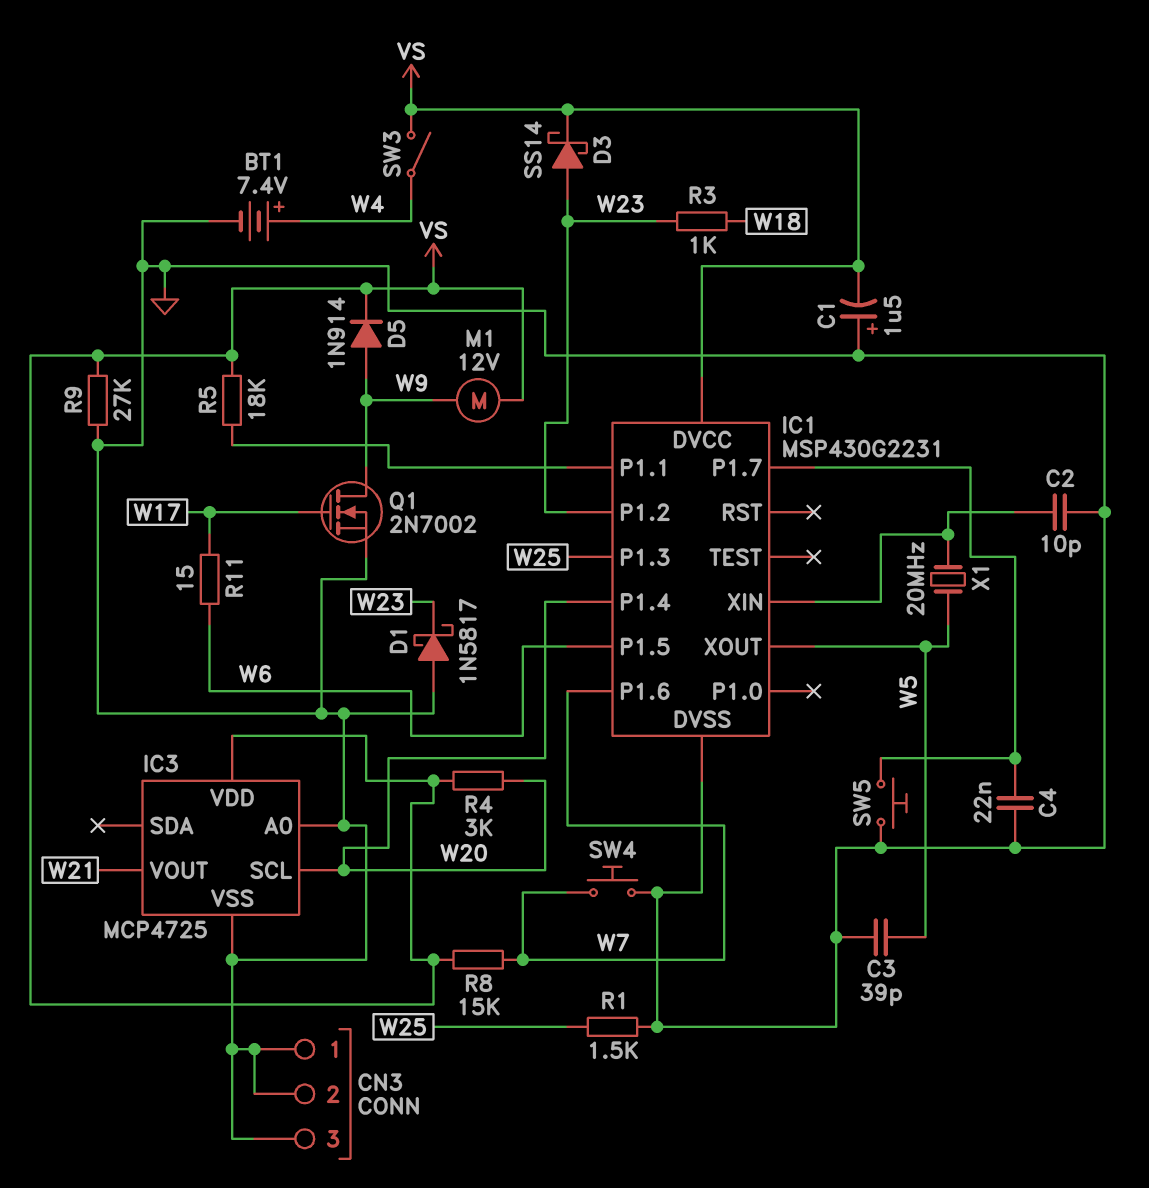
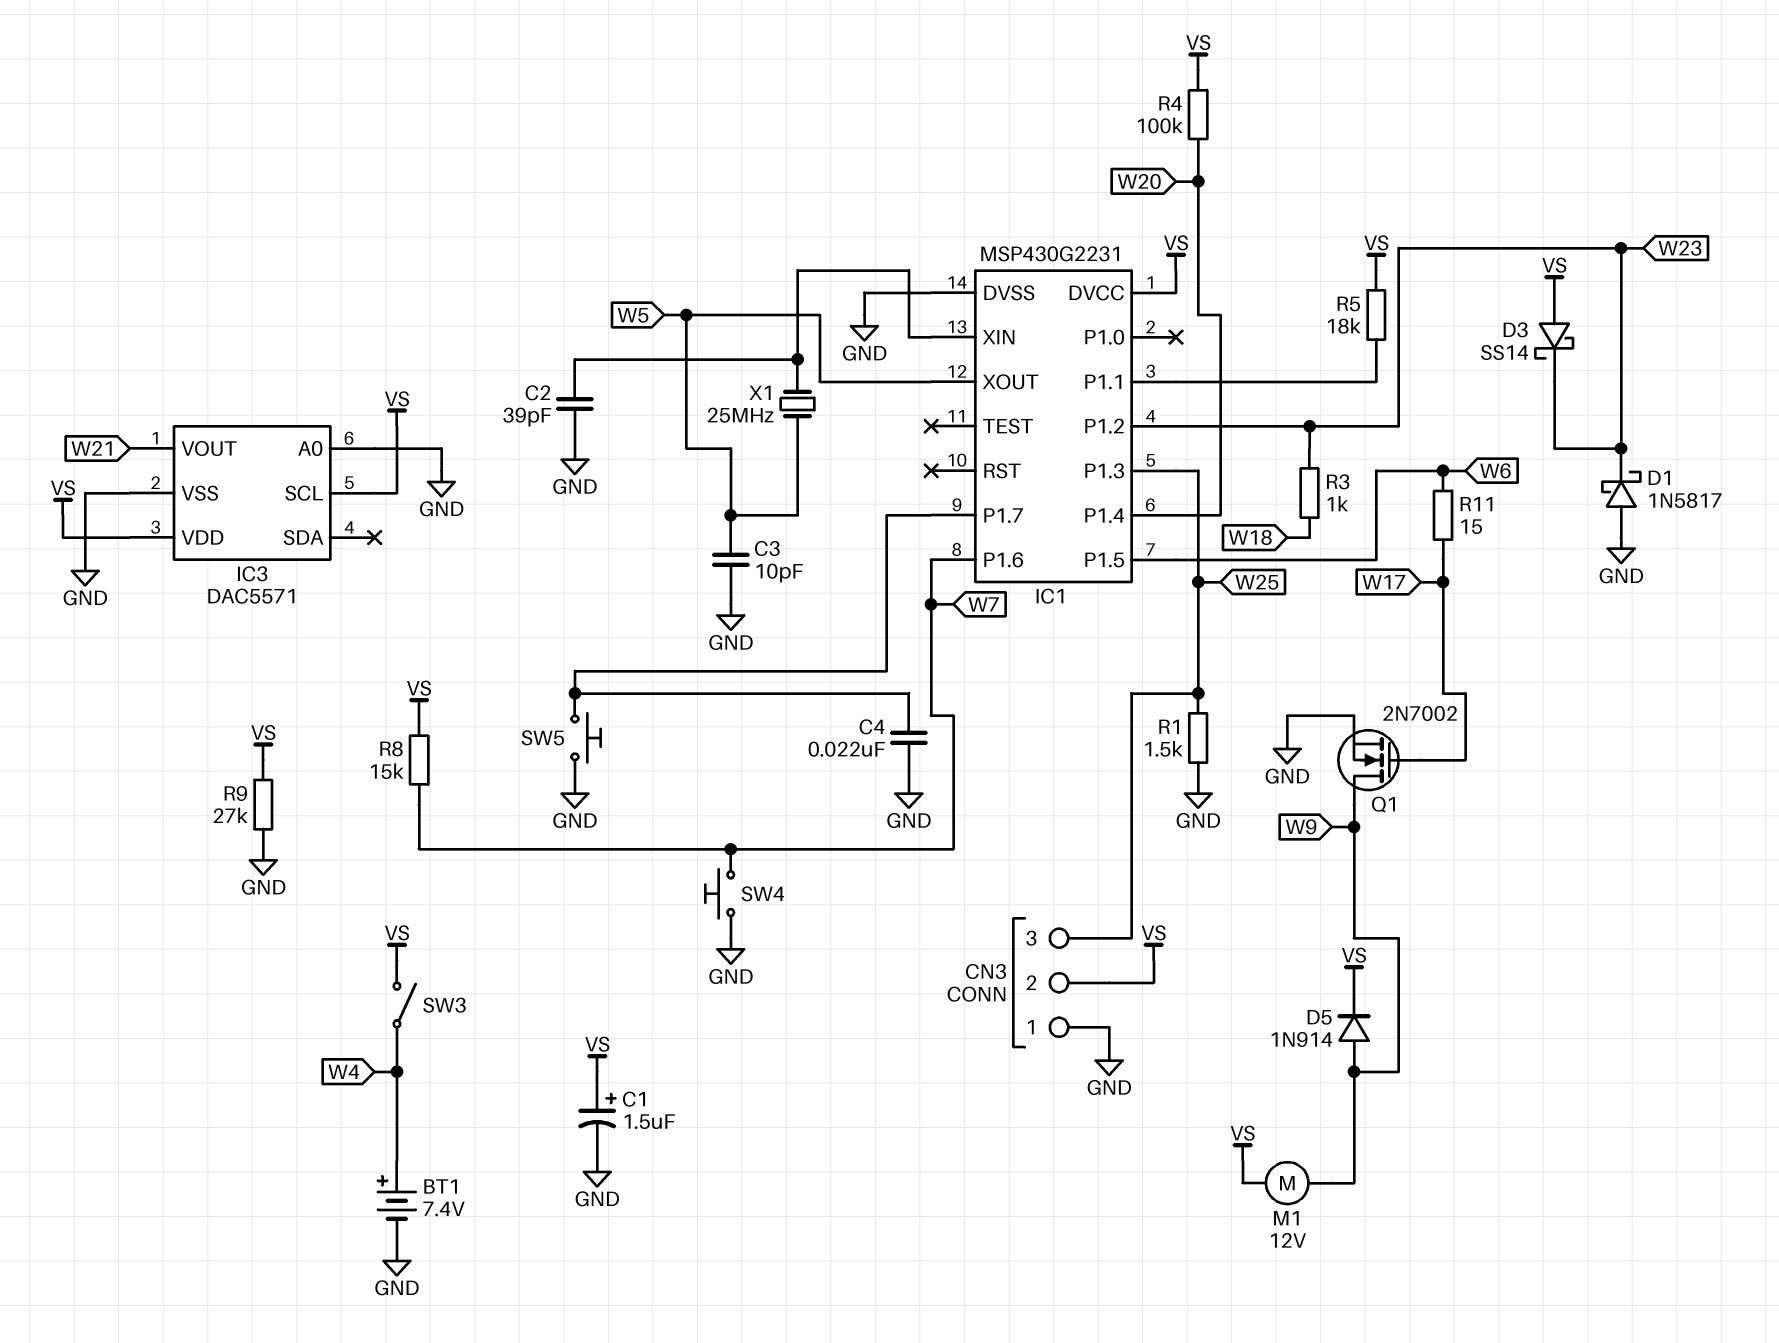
C1: 1.5uF (plus GND, minus VS) -> 1.5uF (plus VS, minus GND)
C2: 10pF (GND, IC1/XIN) -> 39pF (GND, IC1/XIN)
C3: 39pF (GND, W5) -> 10pF (GND, W5)
CN3 pin 2: GND -> VS
CN3 pin 3: GND -> W25
D3: schottky SS14 (A W23, K VS) -> schottky SS14 (A VS, K W23)
IC3: MCP4725 -> DAC5571
IC3 pin SCL: W20 -> VS
R4: 3k (VS, W20) -> 100k (VS, W20)
X1: 20MHz (IC1/XIN, W5) -> 25MHz (IC1/XIN, W5)

